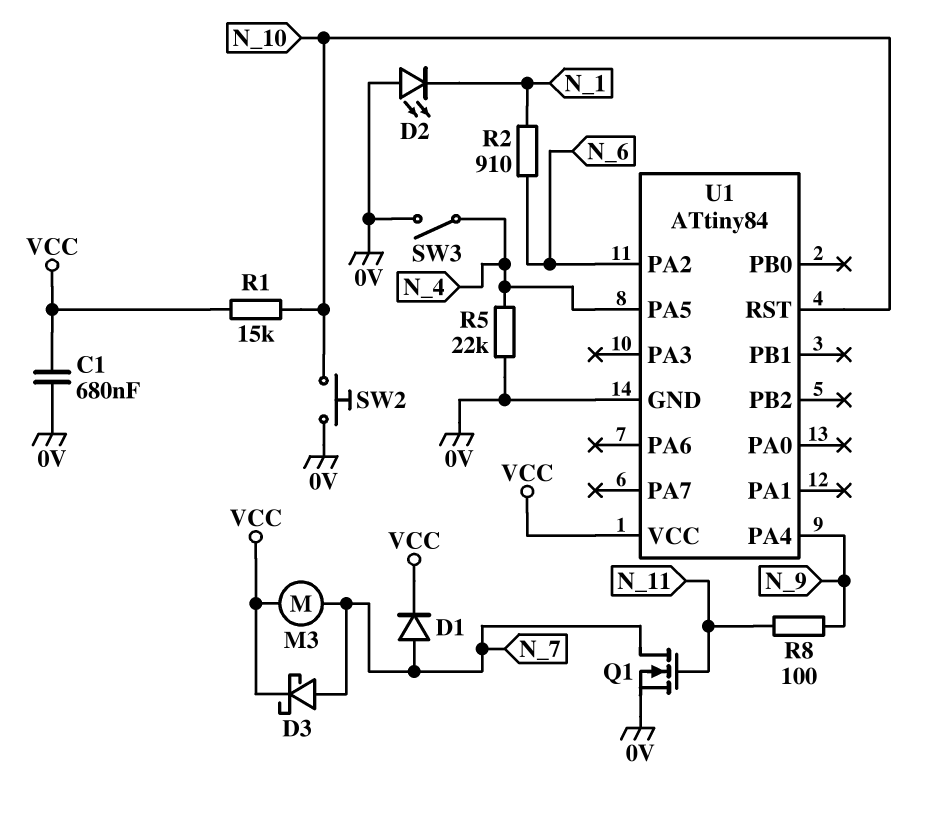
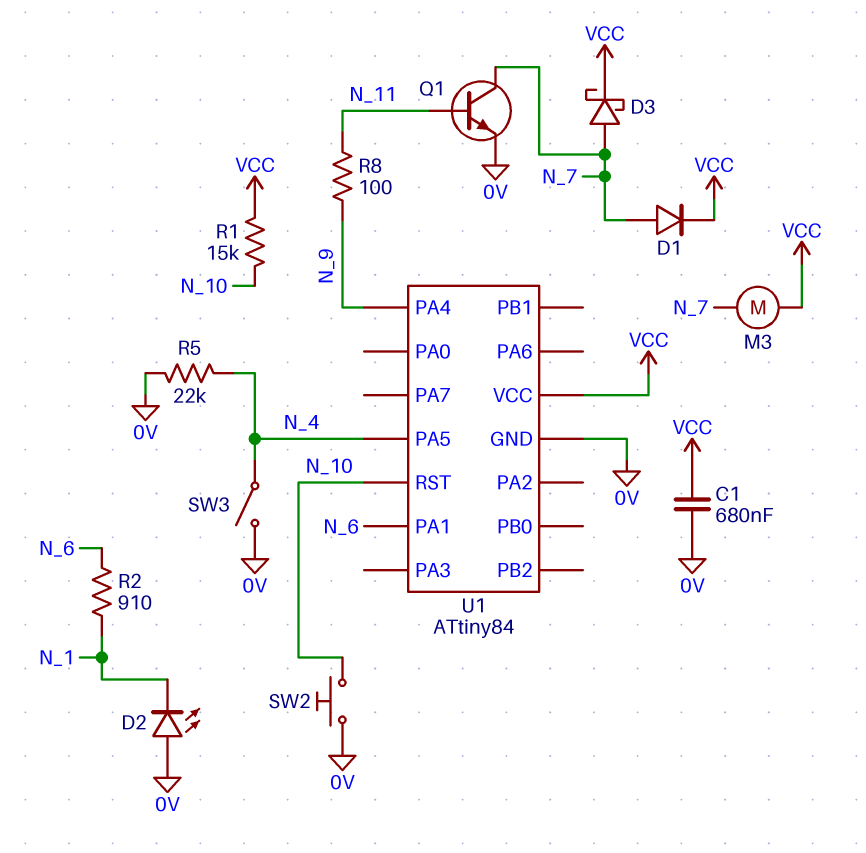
Q1: NMOS (G N_11, D N_7, S 0V) -> NPN (B N_11, C N_7, E 0V)
U1 pin PA1: none -> N_6
U1 pin PA2: N_6 -> none

